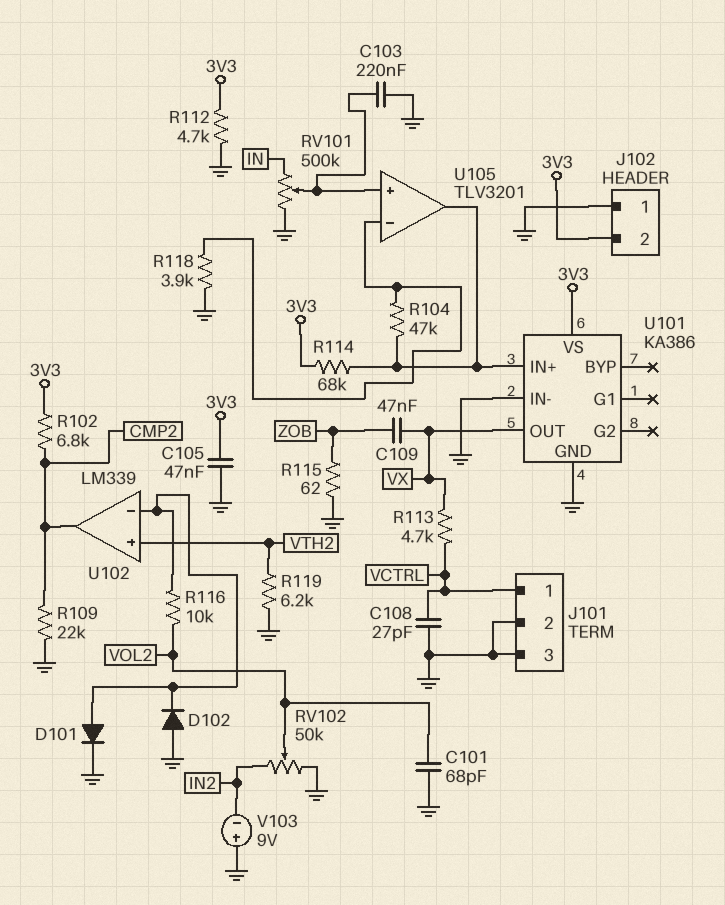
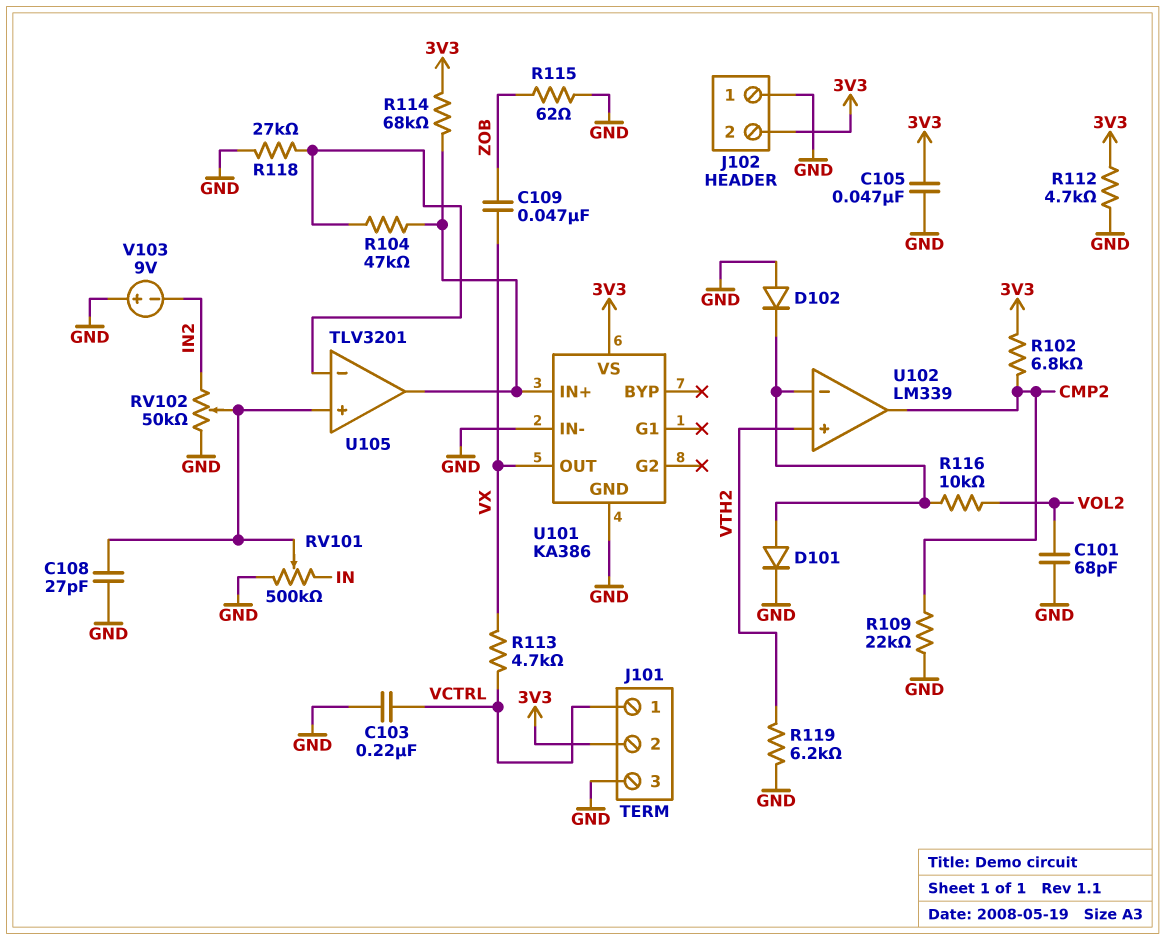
C103: 220nF (GND, U105/in+) -> 220nF (GND, VCTRL)
C108: 27pF (GND, VCTRL) -> 27pF (GND, U105/in+)
J101 pin 2: GND -> 3V3
R118: 3.9k (GND, U105/in-) -> 27k (GND, U105/in-)
RV102: 50k (GND, IN2, wiper VOL2) -> 50k (GND, IN2, wiper U105/in+)

